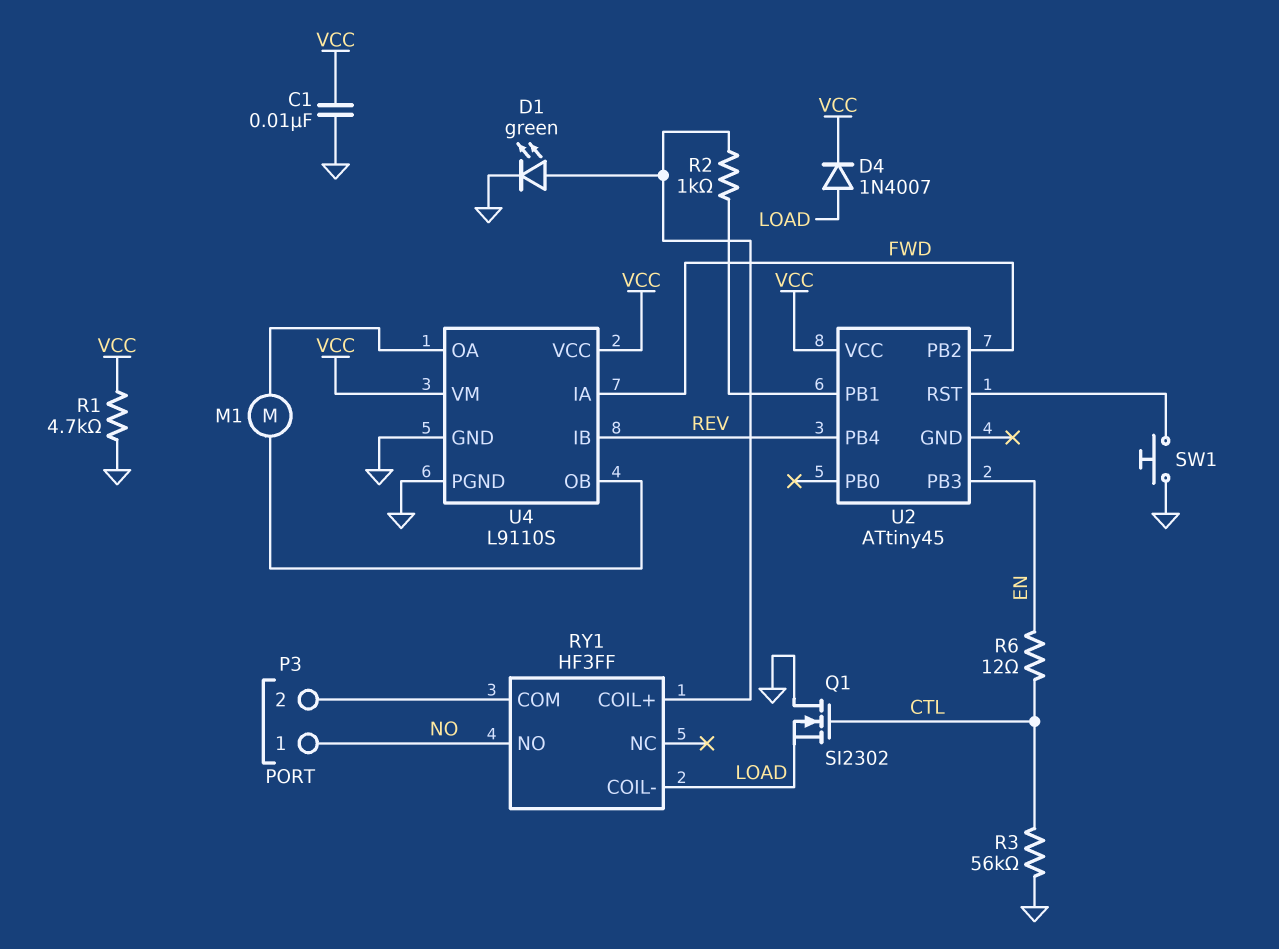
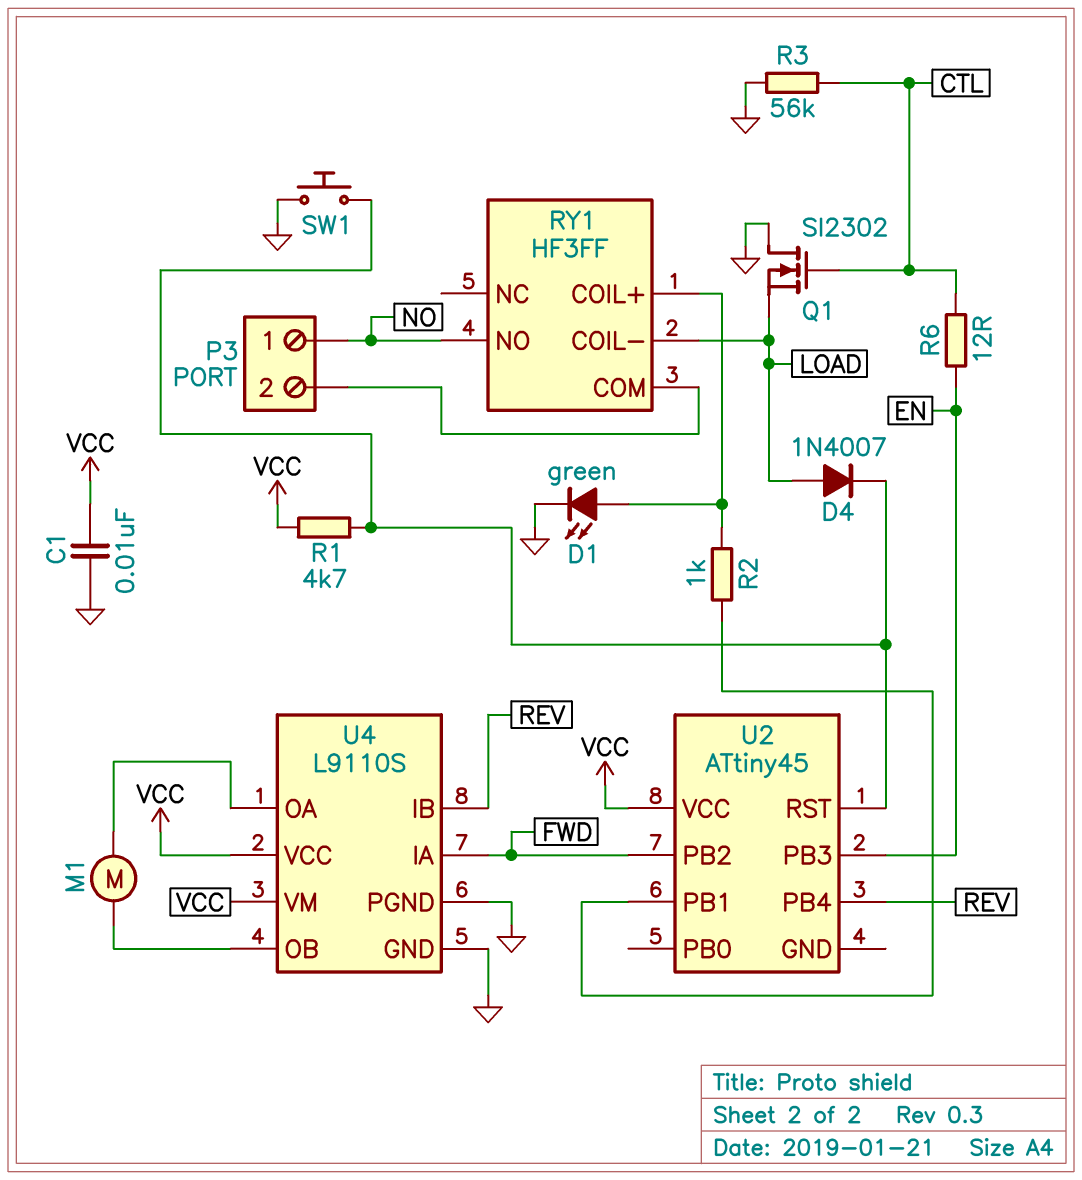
D4: diode 1N4007 (A LOAD, K VCC) -> diode 1N4007 (A LOAD, K U2/RST)
R1: 4.7k (GND, VCC) -> 4.7k (U2/RST, VCC)

